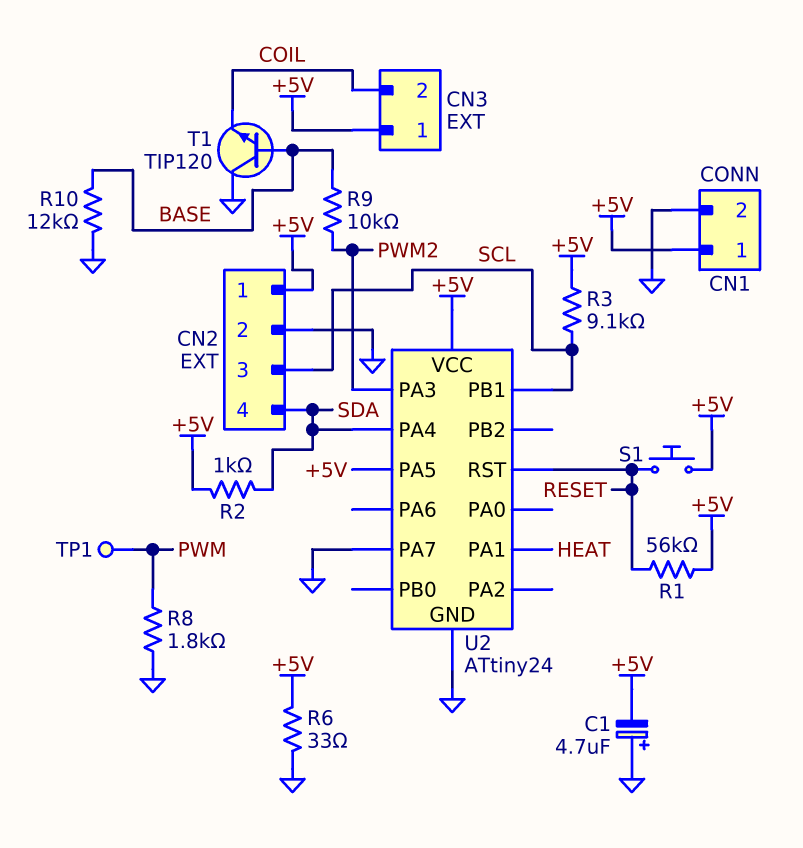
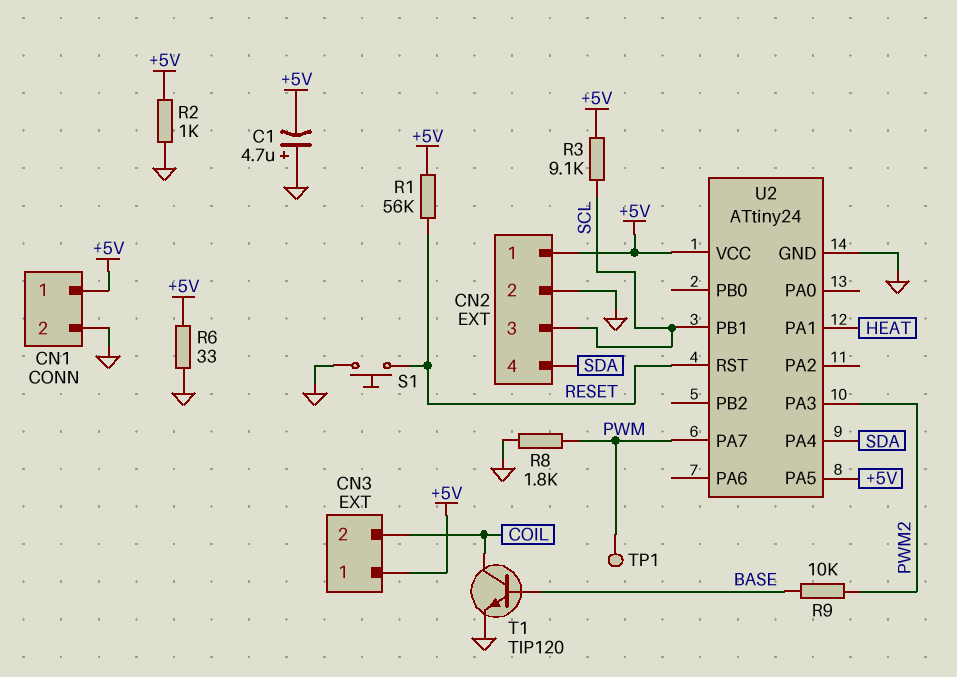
R2: 1k (+5V, SDA) -> 1k (+5V, GND)
R10: 12k (BASE, GND) -> none
S1: button (+5V, RESET) -> button (GND, RESET)
T1: NPN TIP120 (B BASE, C GND, E COIL) -> NPN TIP120 (B BASE, C COIL, E GND)
U2 pin PA7: GND -> PWM

